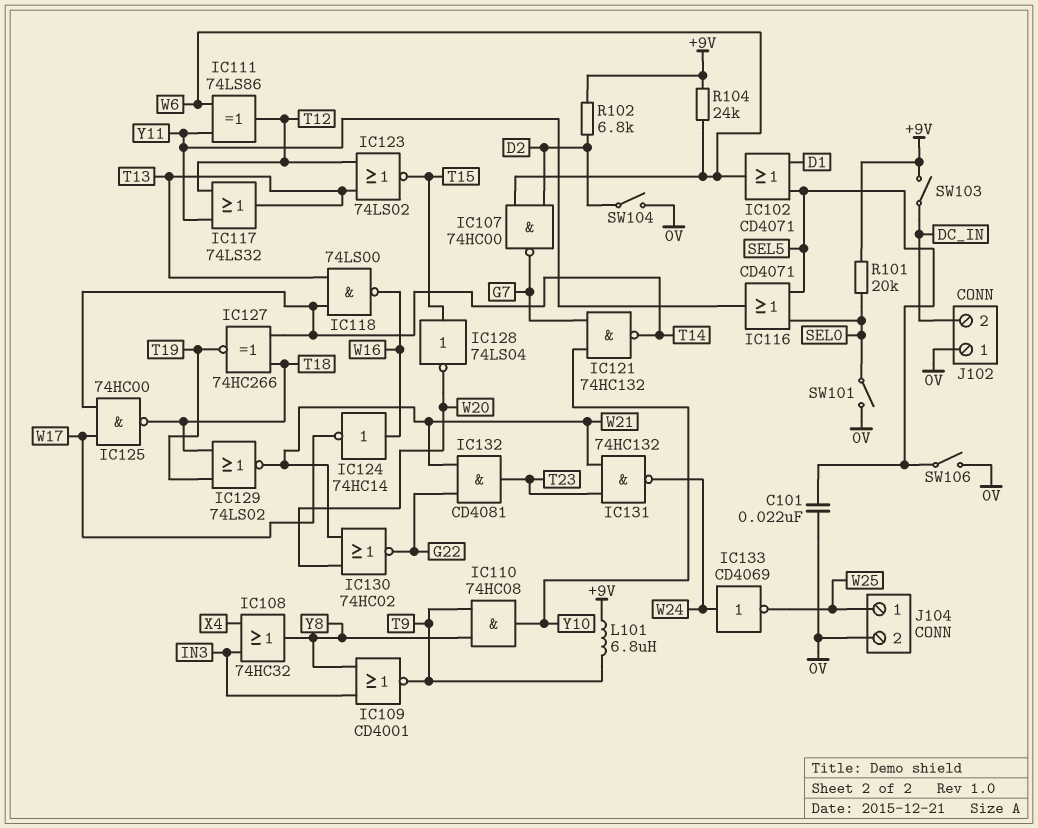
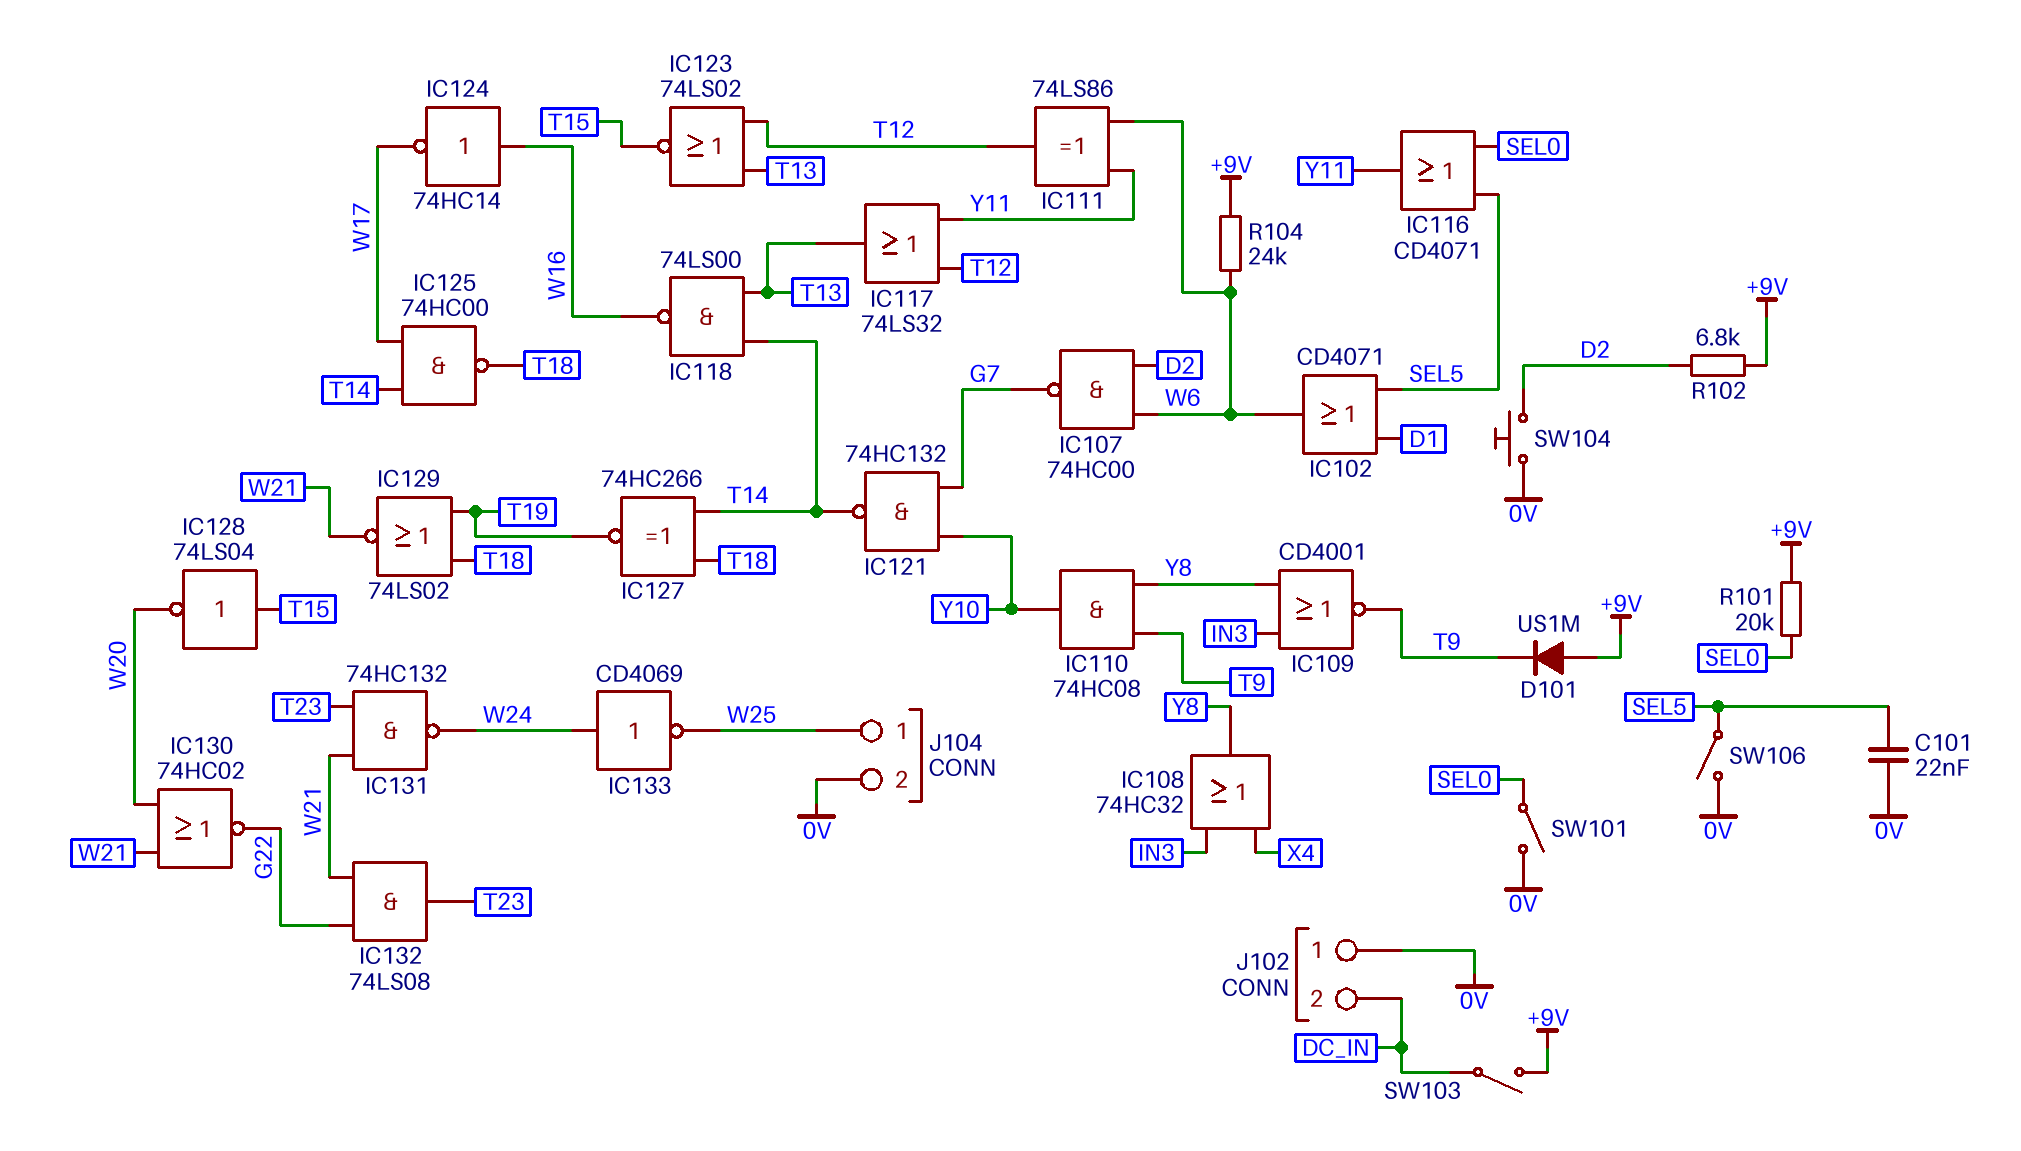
D101: none -> diode US1M (A +9V, K T9)
IC132: AND CD4081 (in G22, in W21, out T23) -> AND 74LS08 (in G22, in W21, out T23)
L101: 6.8uH (+9V, T9) -> none
SW104: switch (0V, D2) -> button (0V, D2)

